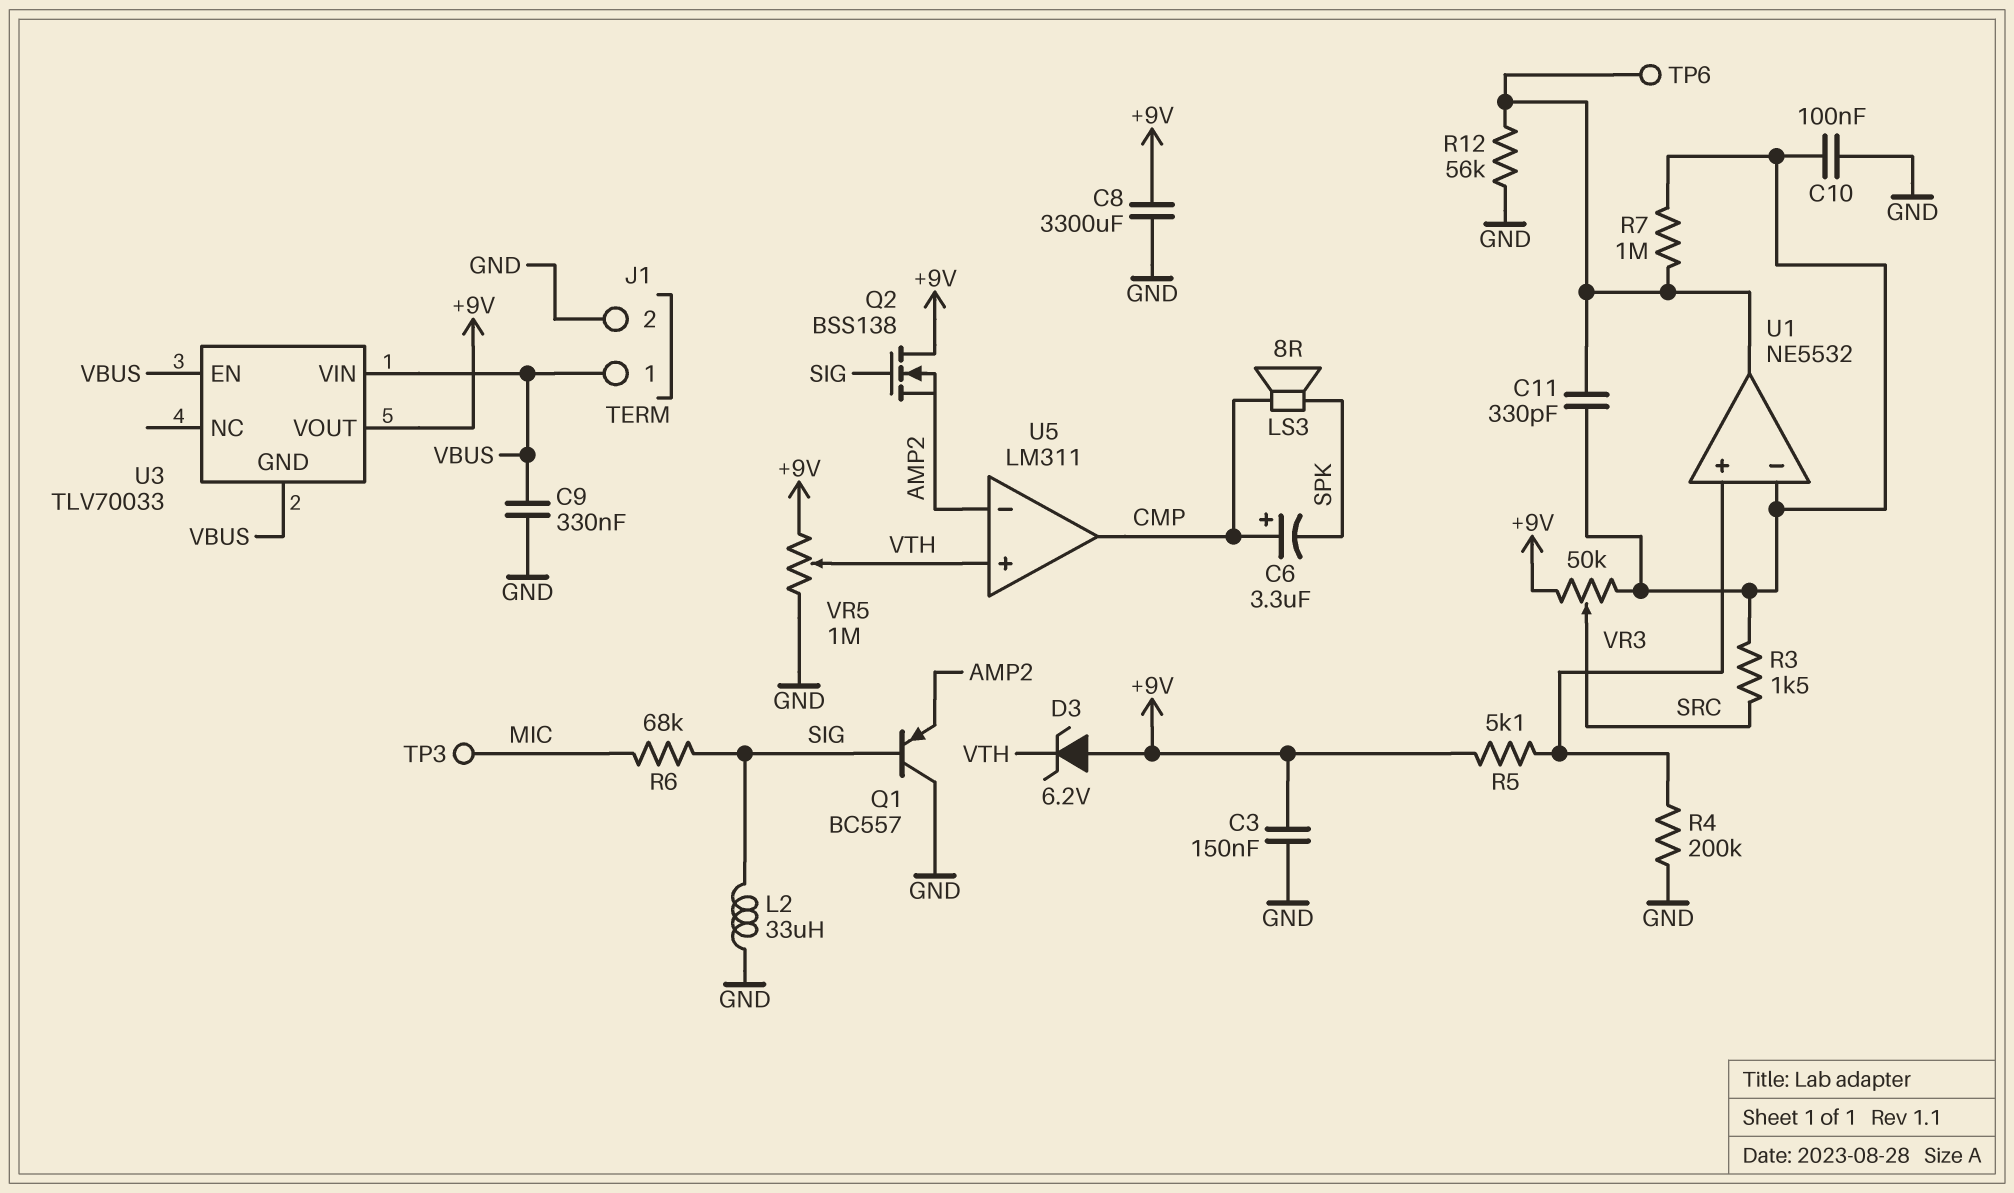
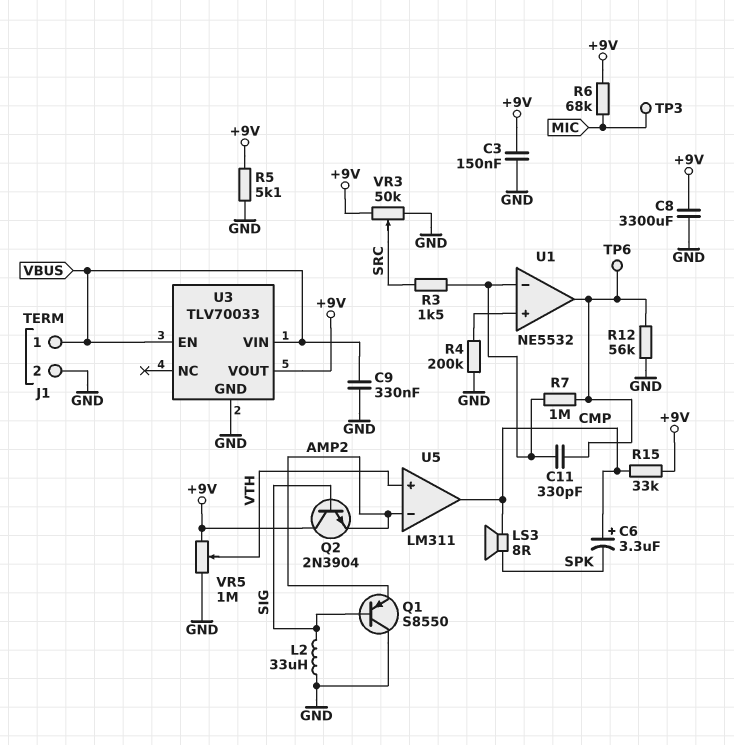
C10: 100nF (GND, U1/in-) -> none
D3: zener 6.2V (A +9V, K VTH) -> none
Q1: PNP BC557 (B SIG, C GND, E AMP2) -> PNP S8550 (B SIG, C GND, E AMP2)
Q2: NMOS BSS138 (G SIG, D +9V, S AMP2) -> NPN 2N3904 (B SIG, C +9V, E AMP2)
R5: 5.1k (+9V, U1/in+) -> 5.1k (+9V, GND)
R6: 68k (MIC, SIG) -> 68k (+9V, MIC)
R15: none -> 33k (+9V, CMP)
U3 pin GND: VBUS -> GND
VR3: 50k (+9V, U1/in-, wiper SRC) -> 50k (+9V, GND, wiper SRC)

